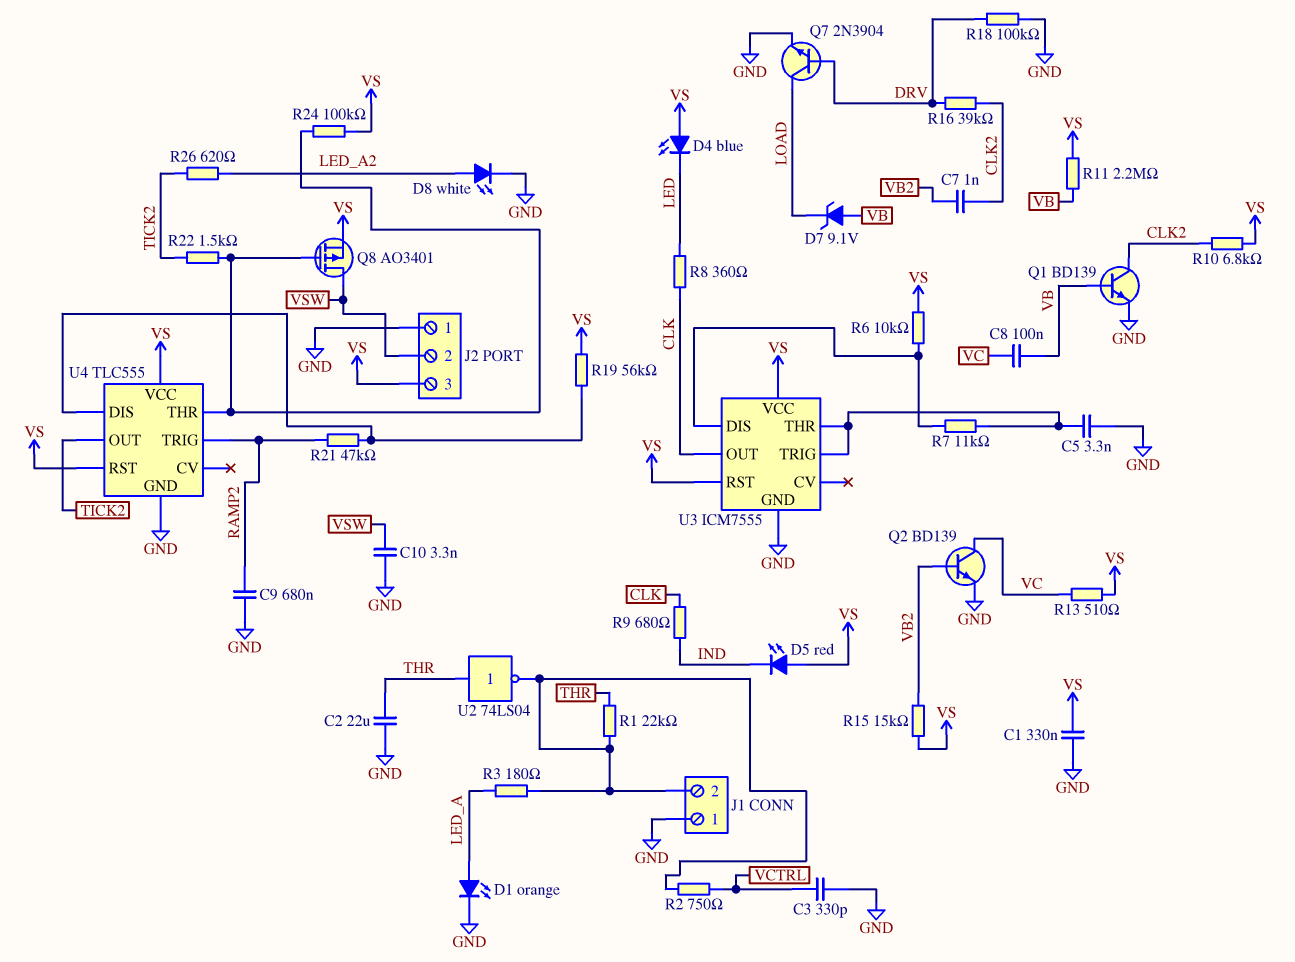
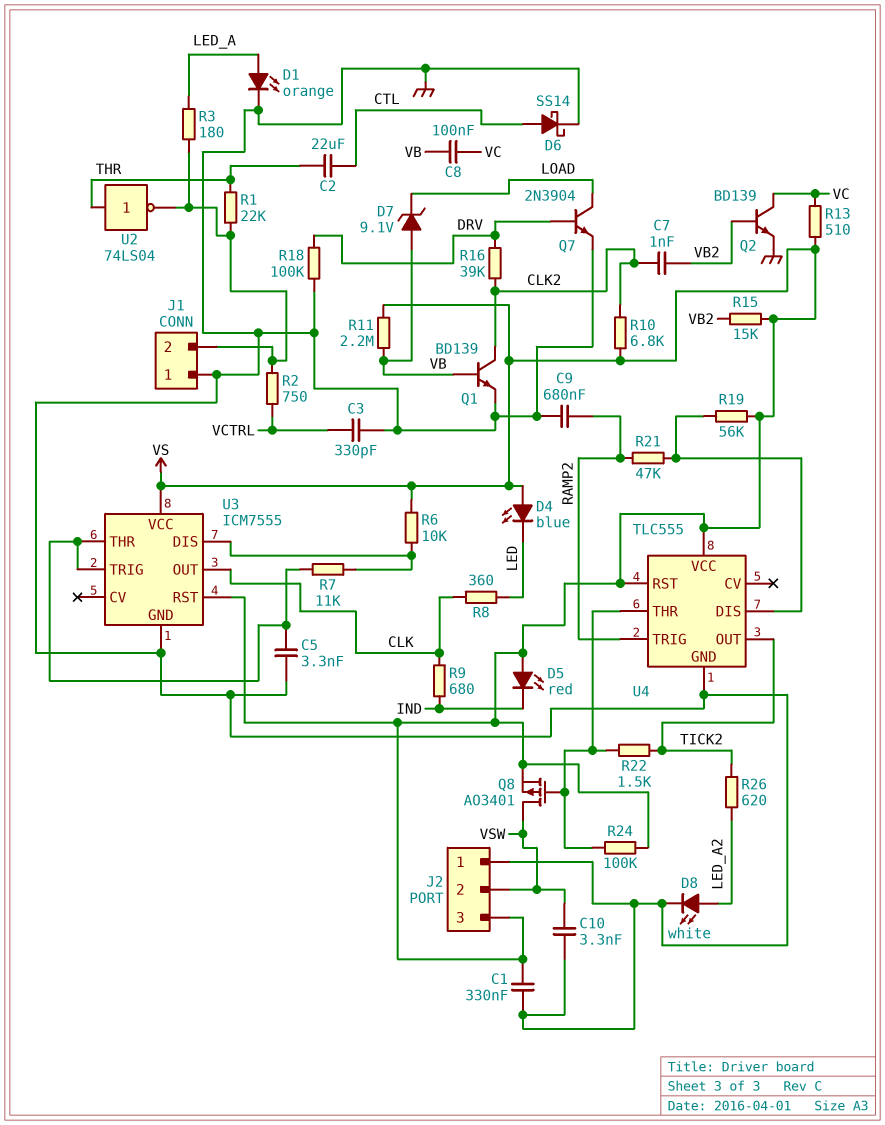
C2: 22uF (GND, THR) -> 22uF (CTL, THR)
D6: none -> schottky SS14 (A CTL, K GND)

